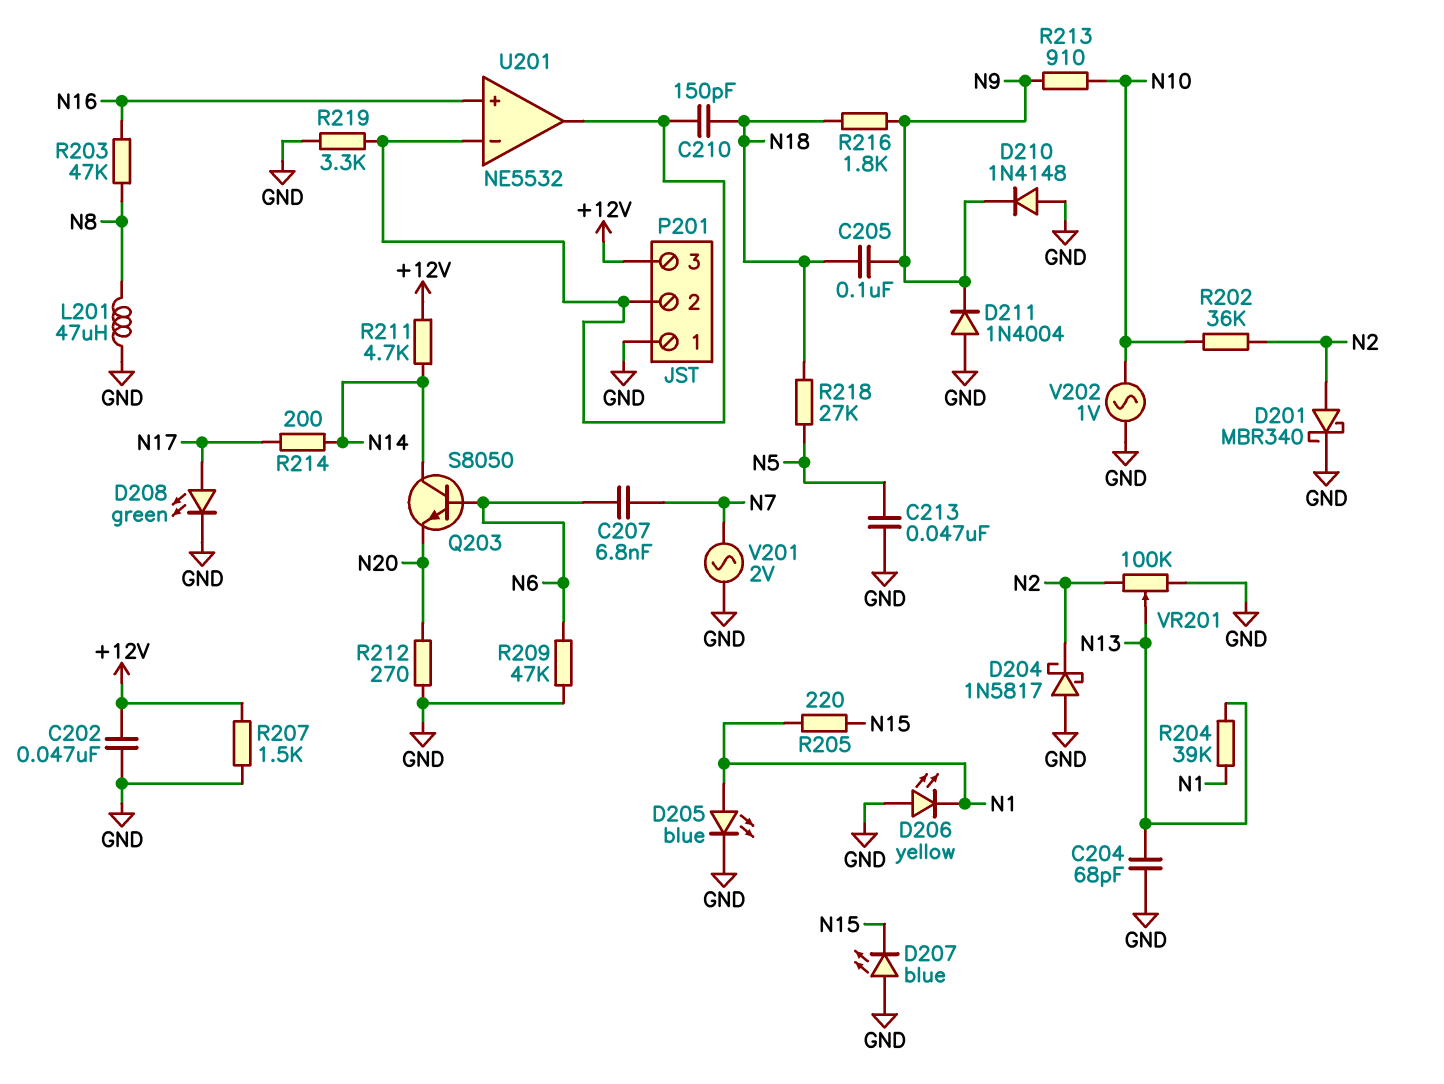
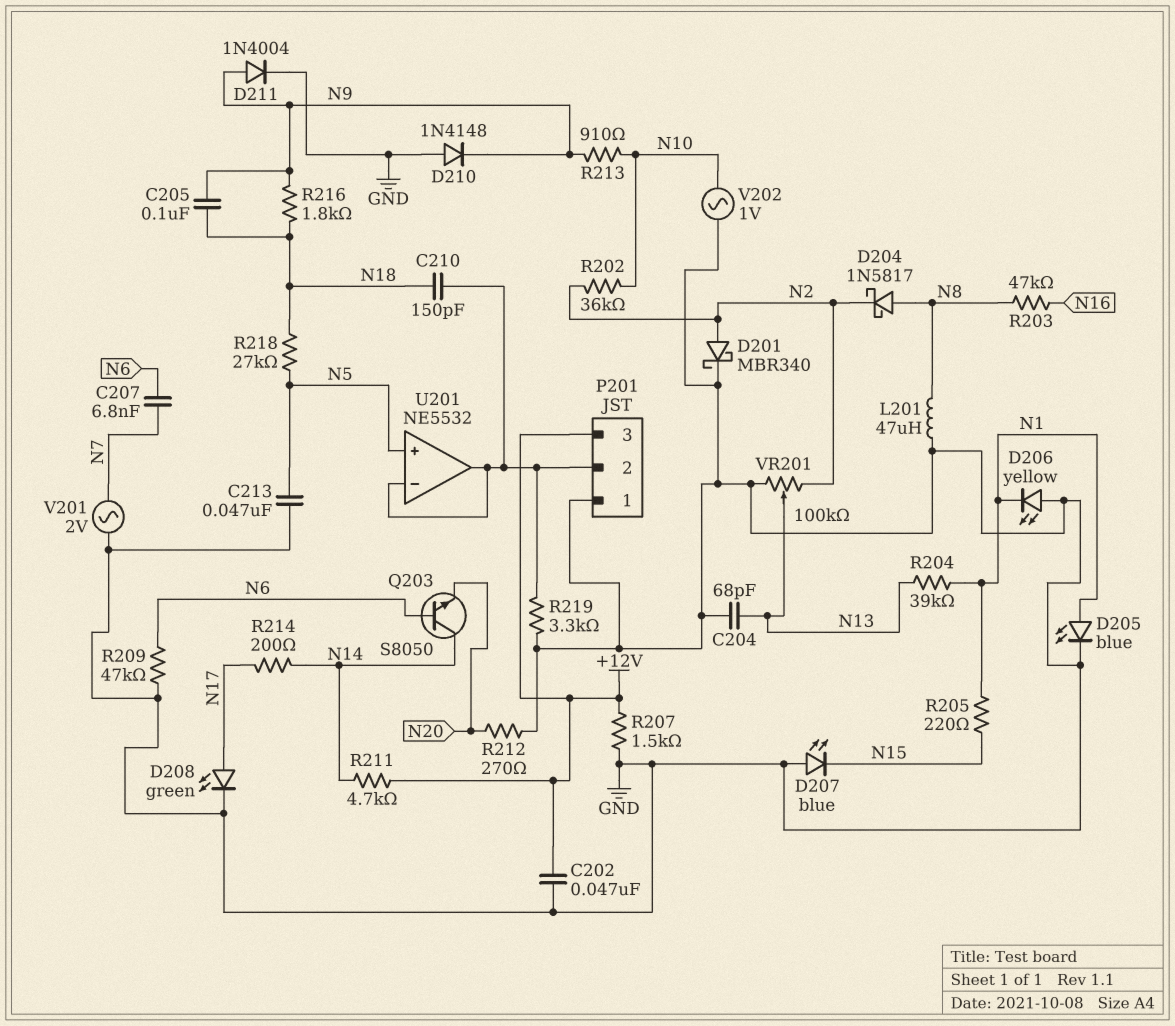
D204: schottky 1N5817 (A GND, K N2) -> schottky 1N5817 (A N8, K N2)
D211: diode 1N4004 (A GND, K N9) -> diode 1N4004 (A N9, K GND)
U201 pin in+: N16 -> N5

